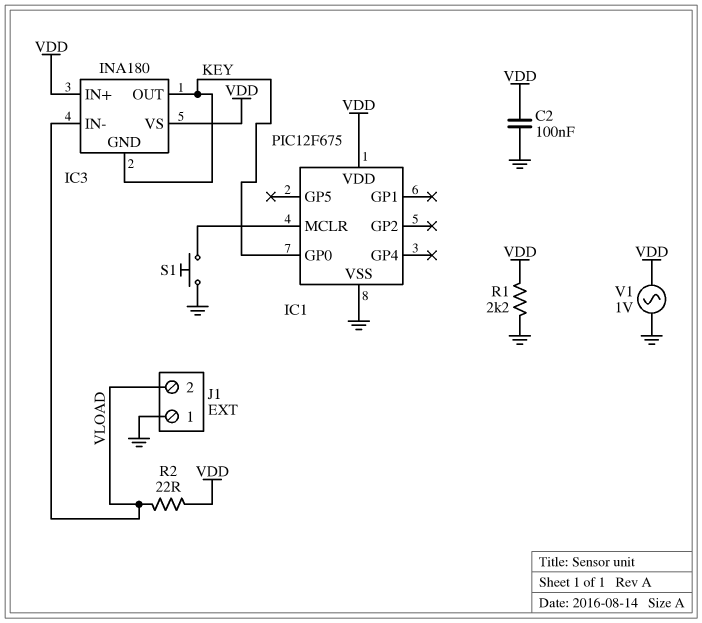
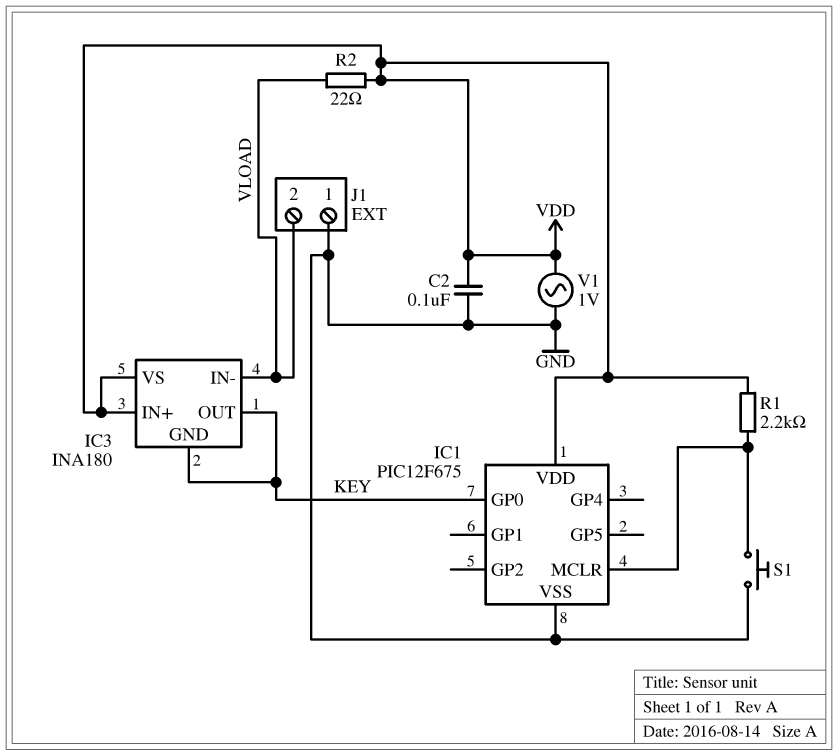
R1: 2.2k (GND, VDD) -> 2.2k (IC1/MCLR, VDD)

